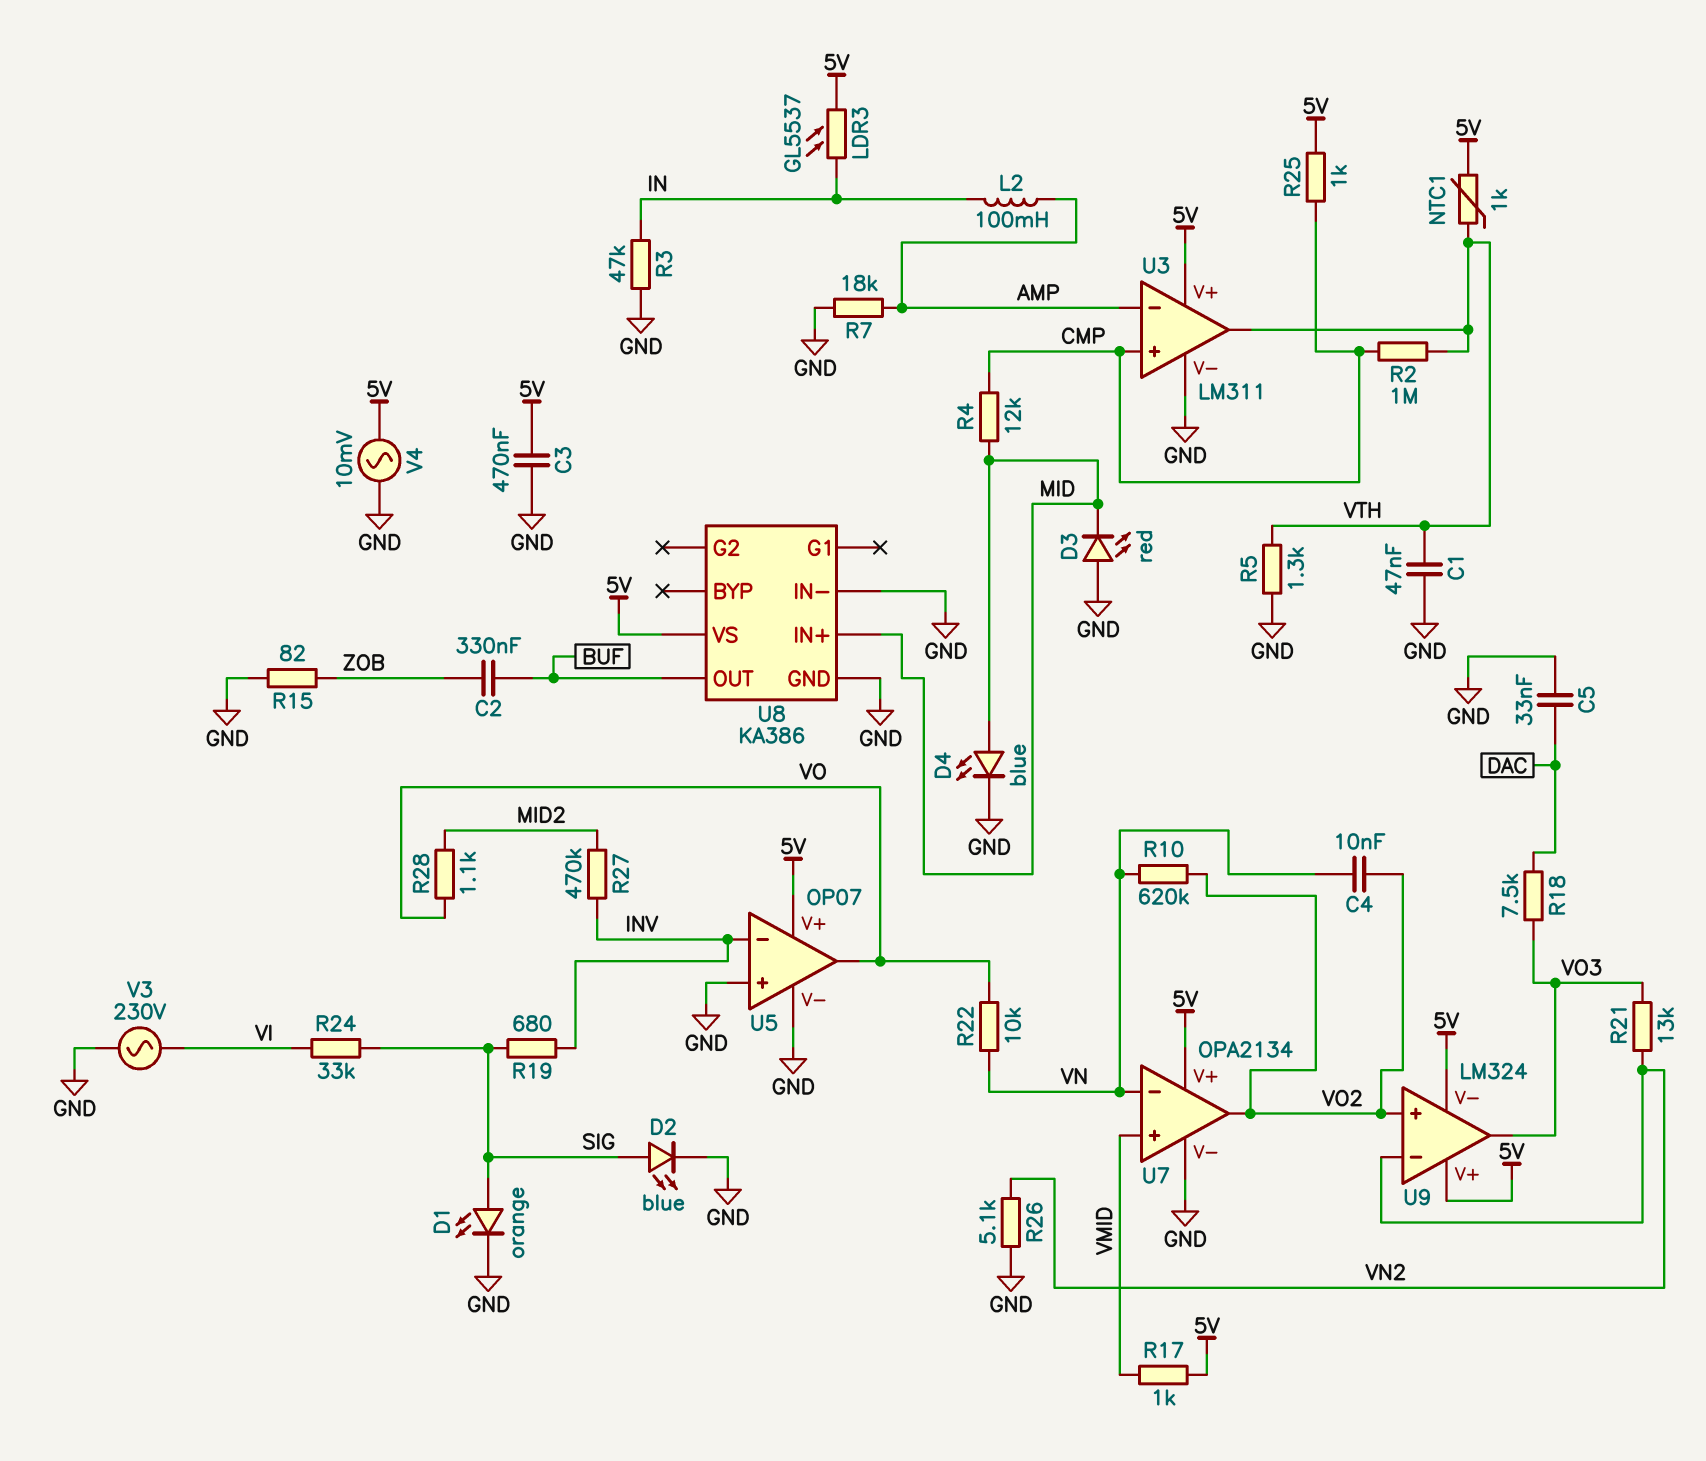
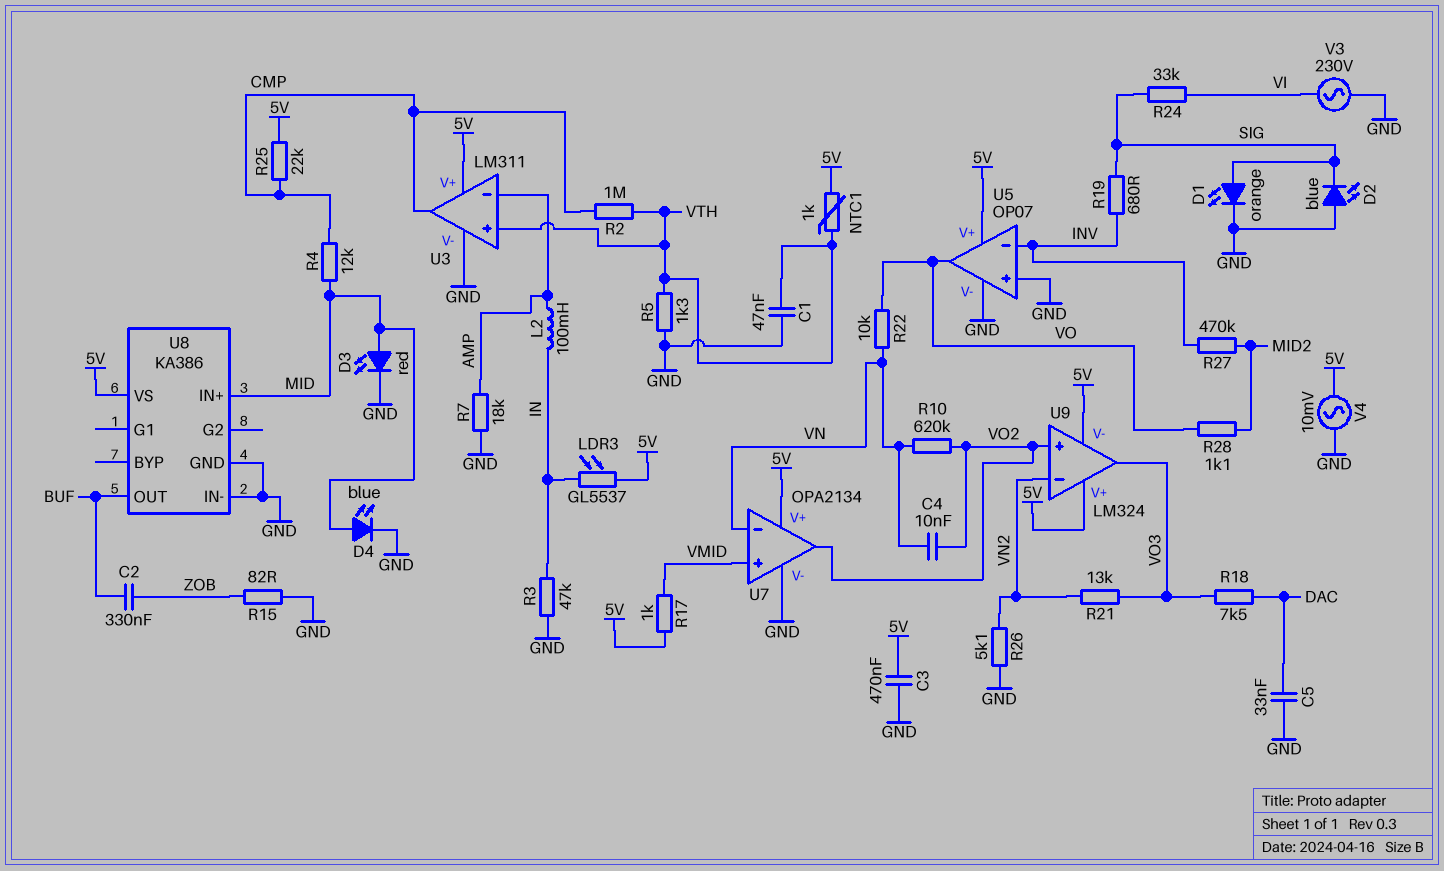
D2: LED blue (A SIG, K GND) -> LED blue (A GND, K SIG)
D3: LED red (A GND, K MID) -> LED red (A MID, K GND)
R25: 1k (5V, CMP) -> 22k (5V, CMP)
U3 pin in+: CMP -> VTH
U3 pin out: VTH -> CMP

